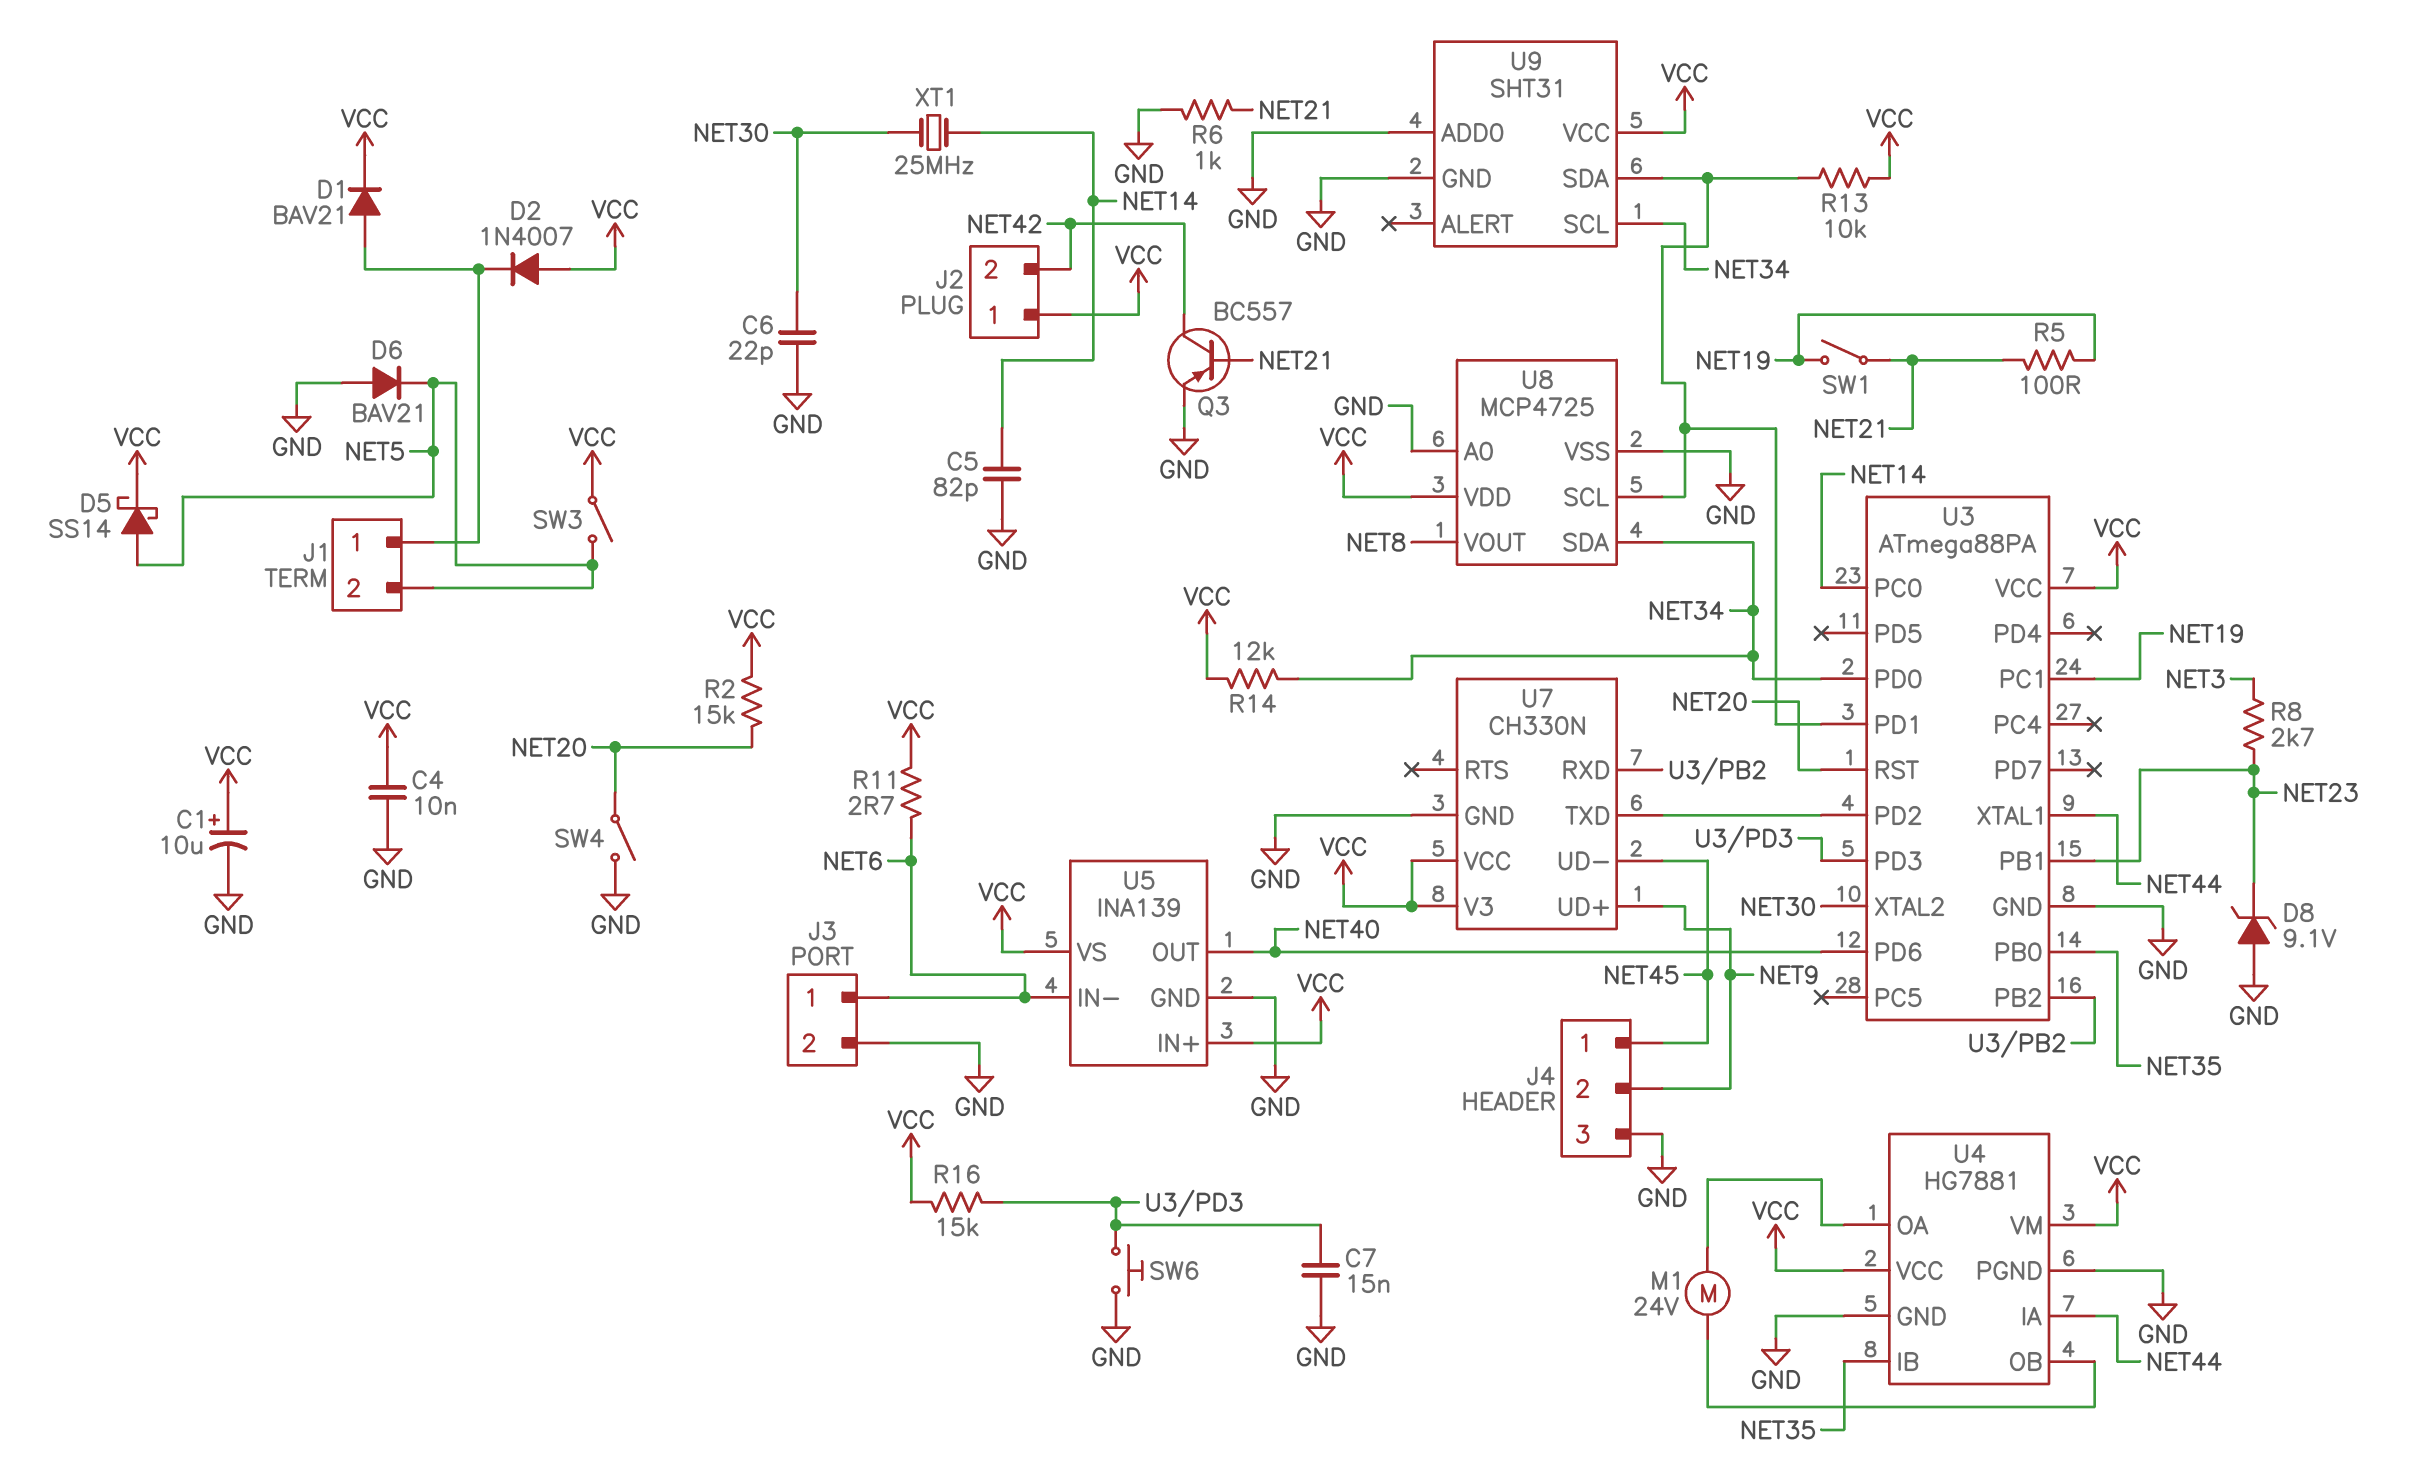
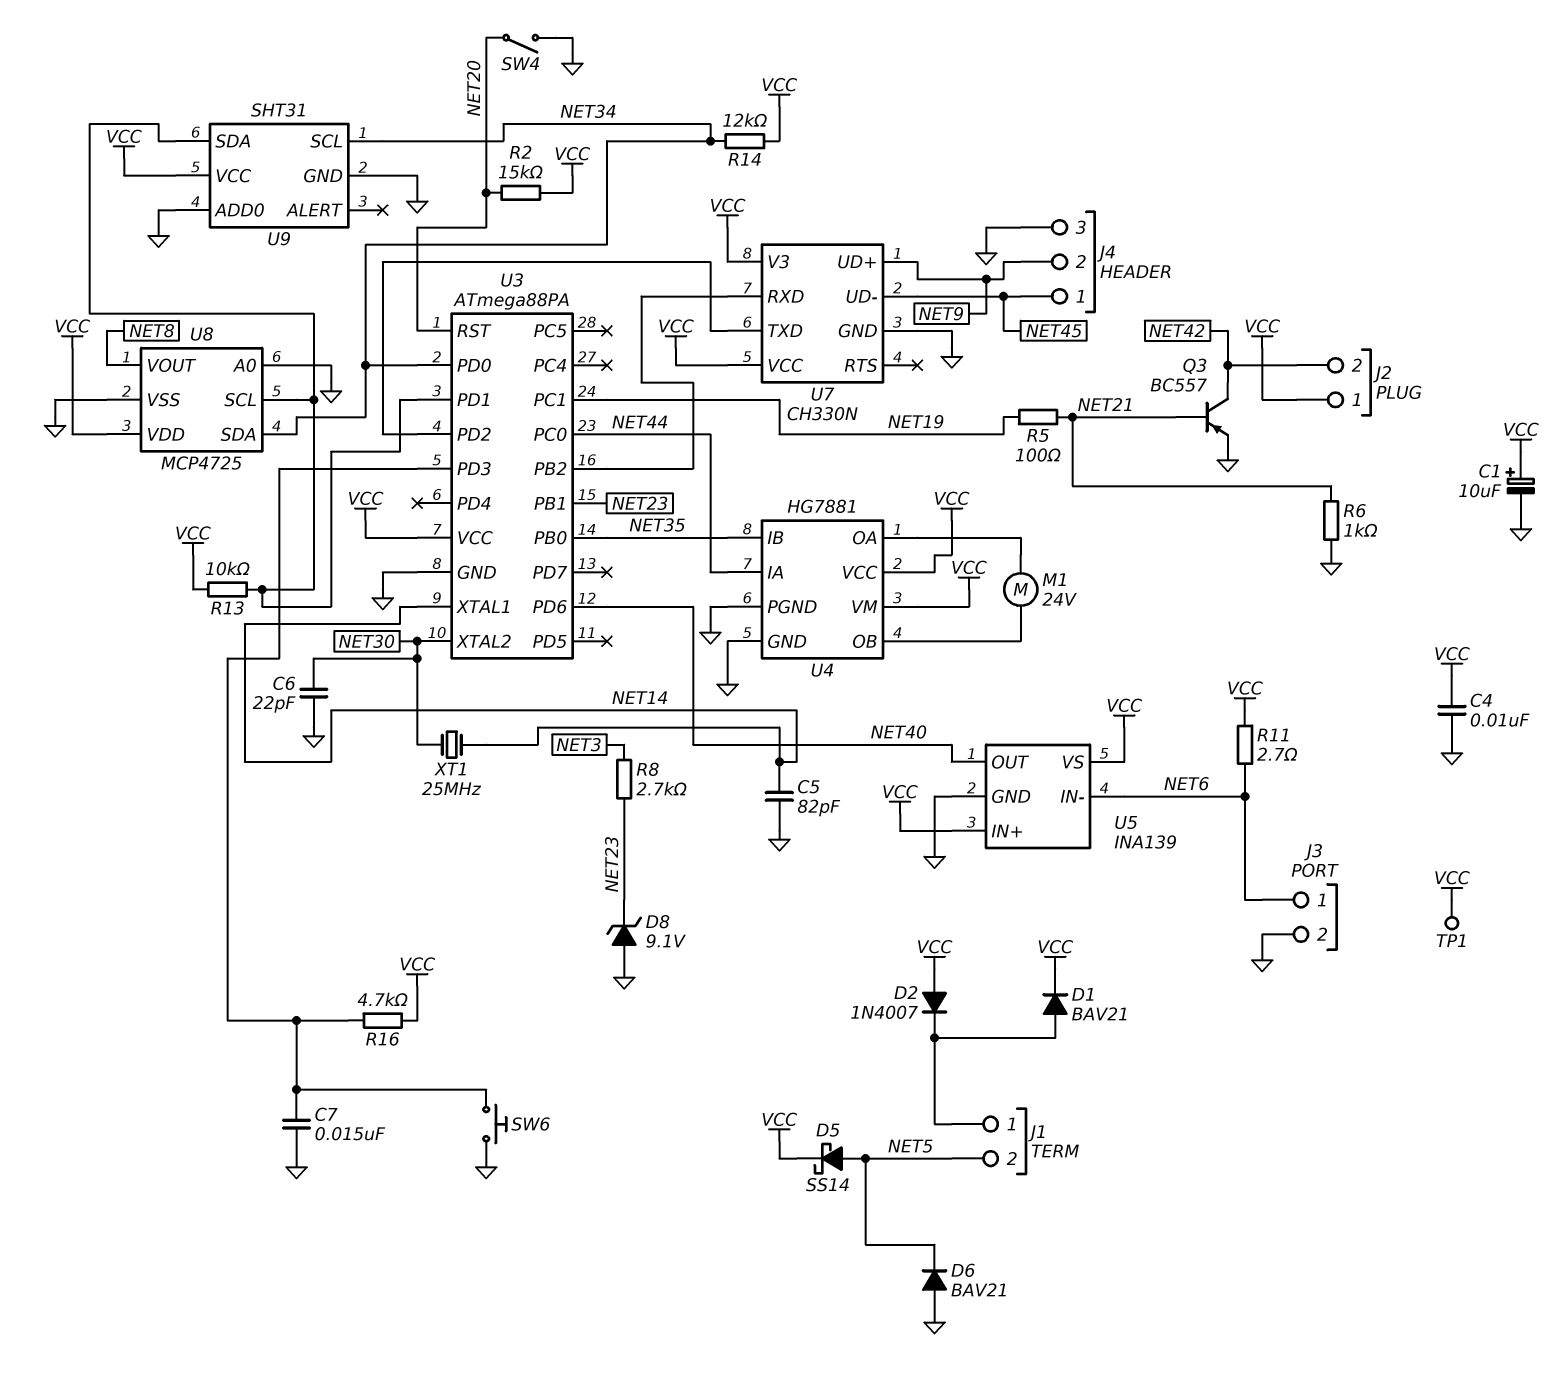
R16: 15k (U3/PD3, VCC) -> 4.7k (U3/PD3, VCC)
SW1: switch (NET19, NET21) -> none
SW3: switch (NET5, VCC) -> none
TP1: none -> test point (VCC)
U3 pin PC0: NET14 -> NET44
U3 pin XTAL1: NET44 -> NET14

